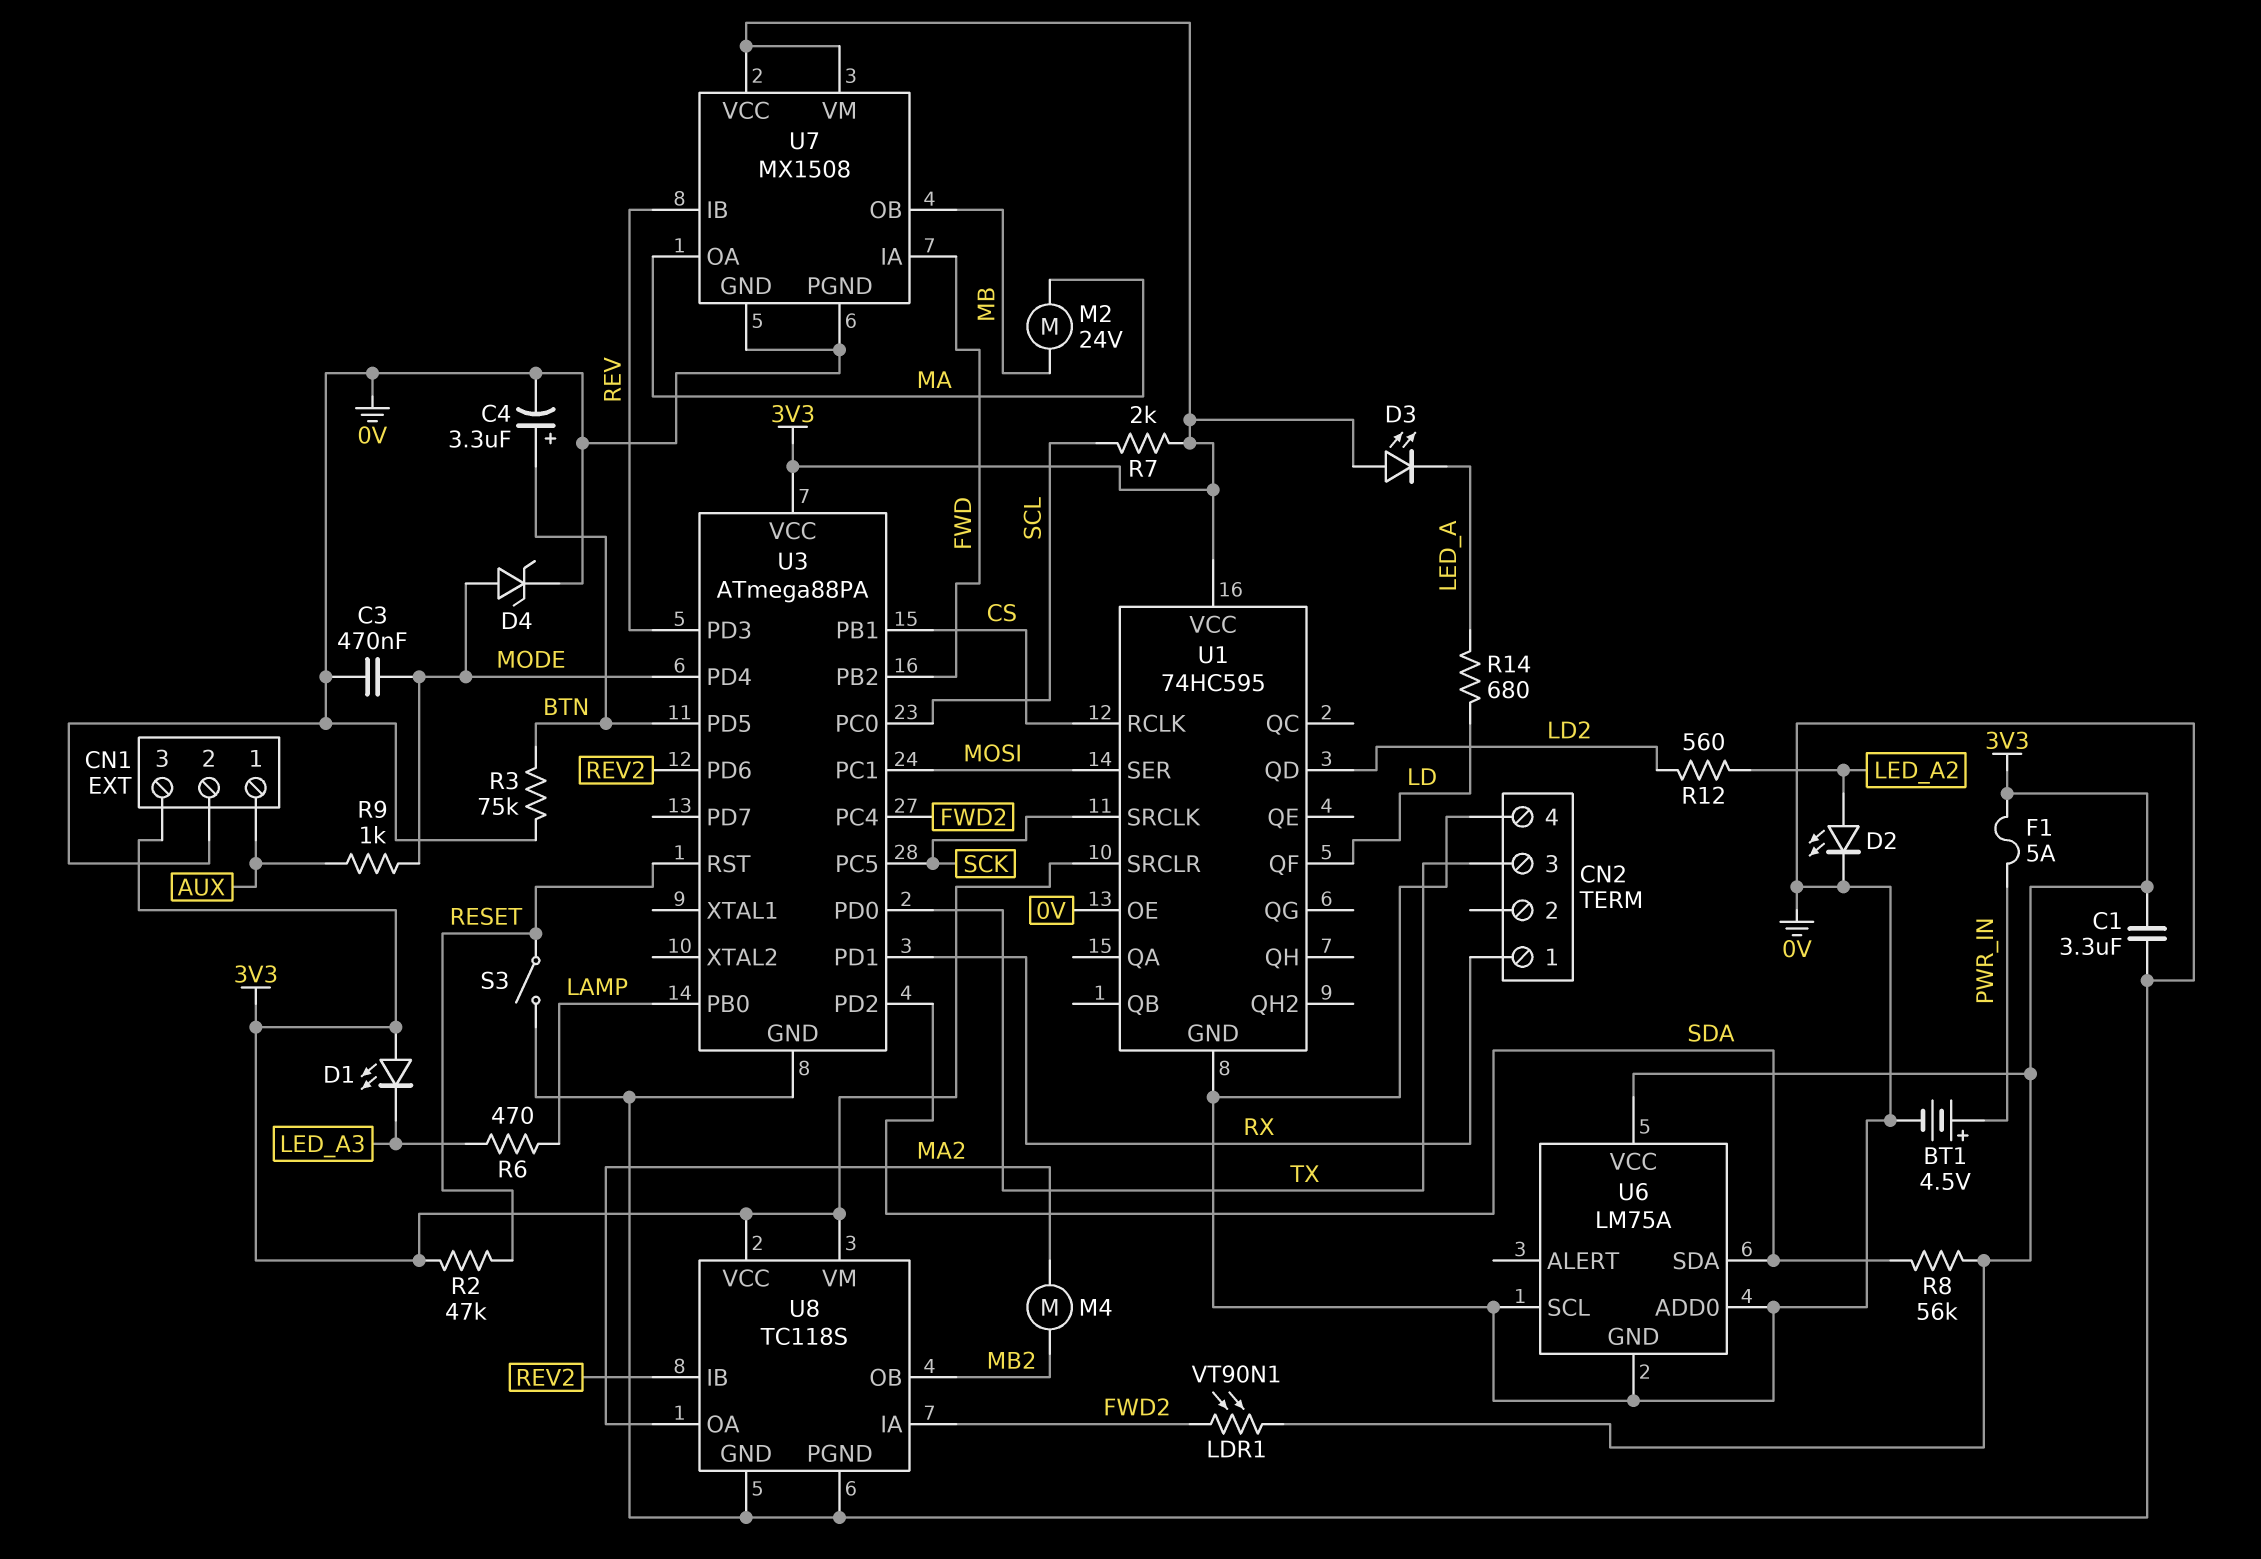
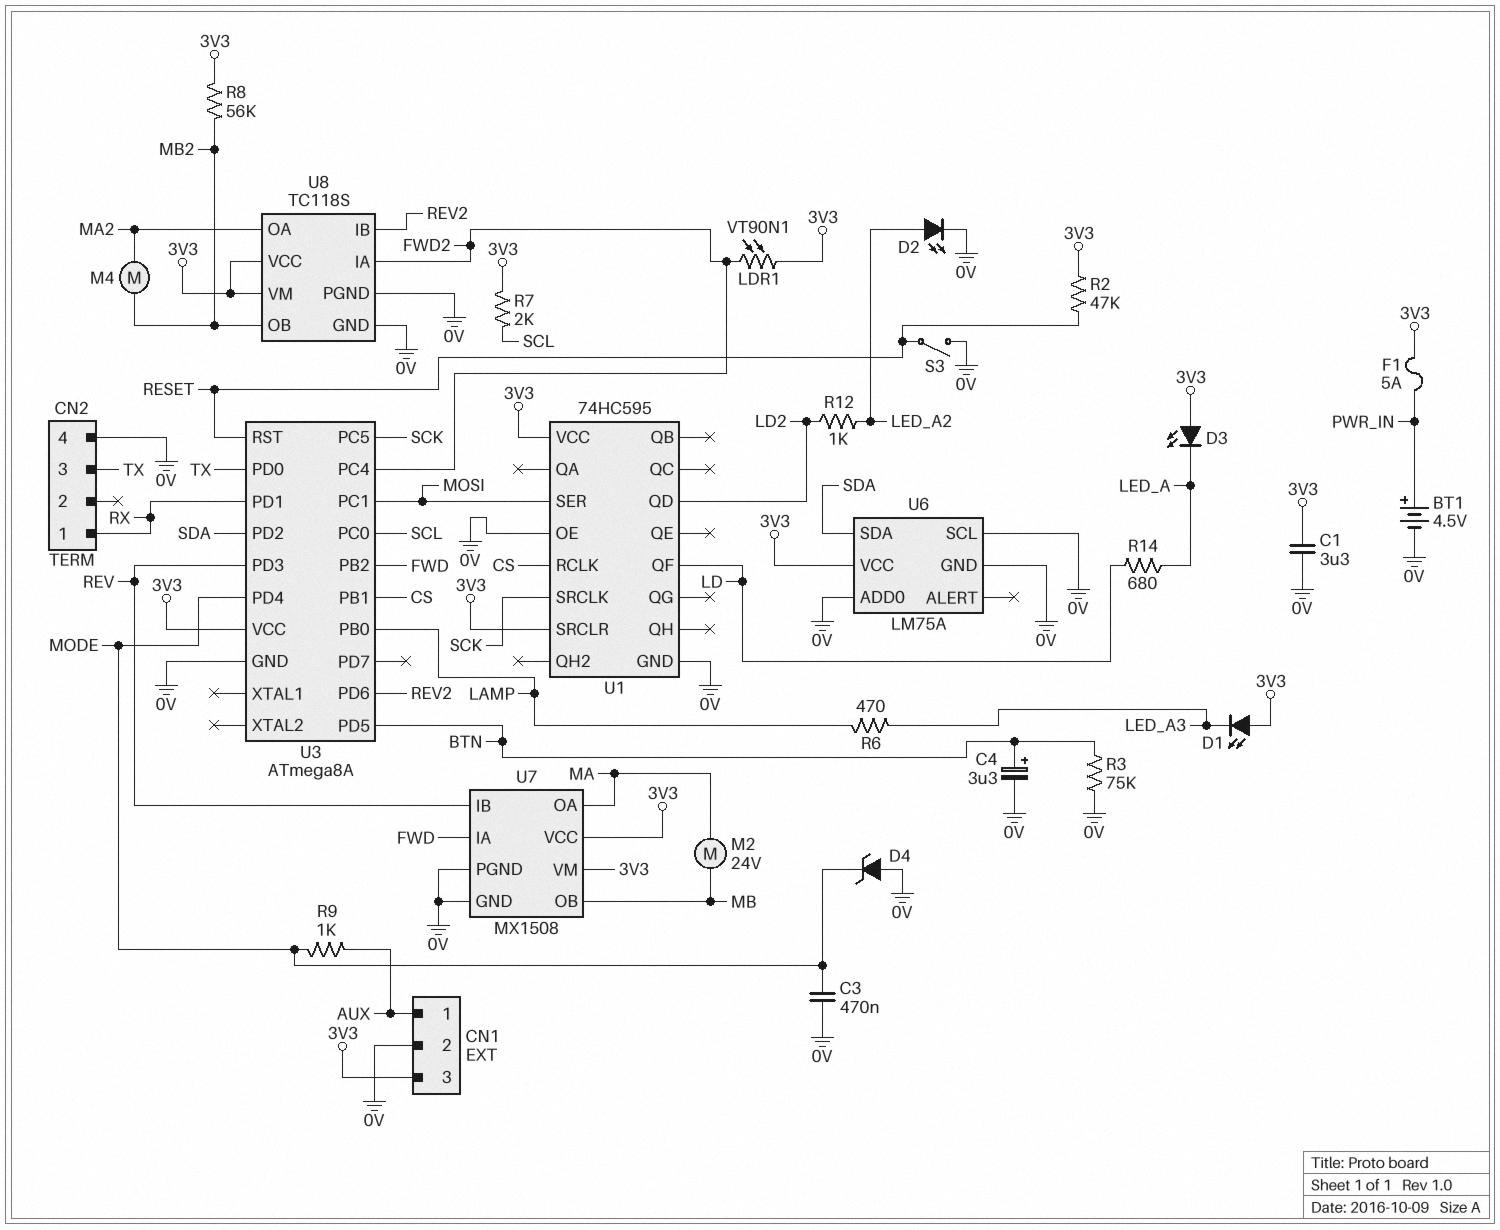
D4: zener (A MODE, K 0V) -> zener (A 0V, K MODE)
R8: 56k (3V3, SDA) -> 56k (3V3, MB2)
R12: 560 (LD2, LED_A2) -> 1k (LD2, LED_A2)
U3: ATmega88PA -> ATmega8A

